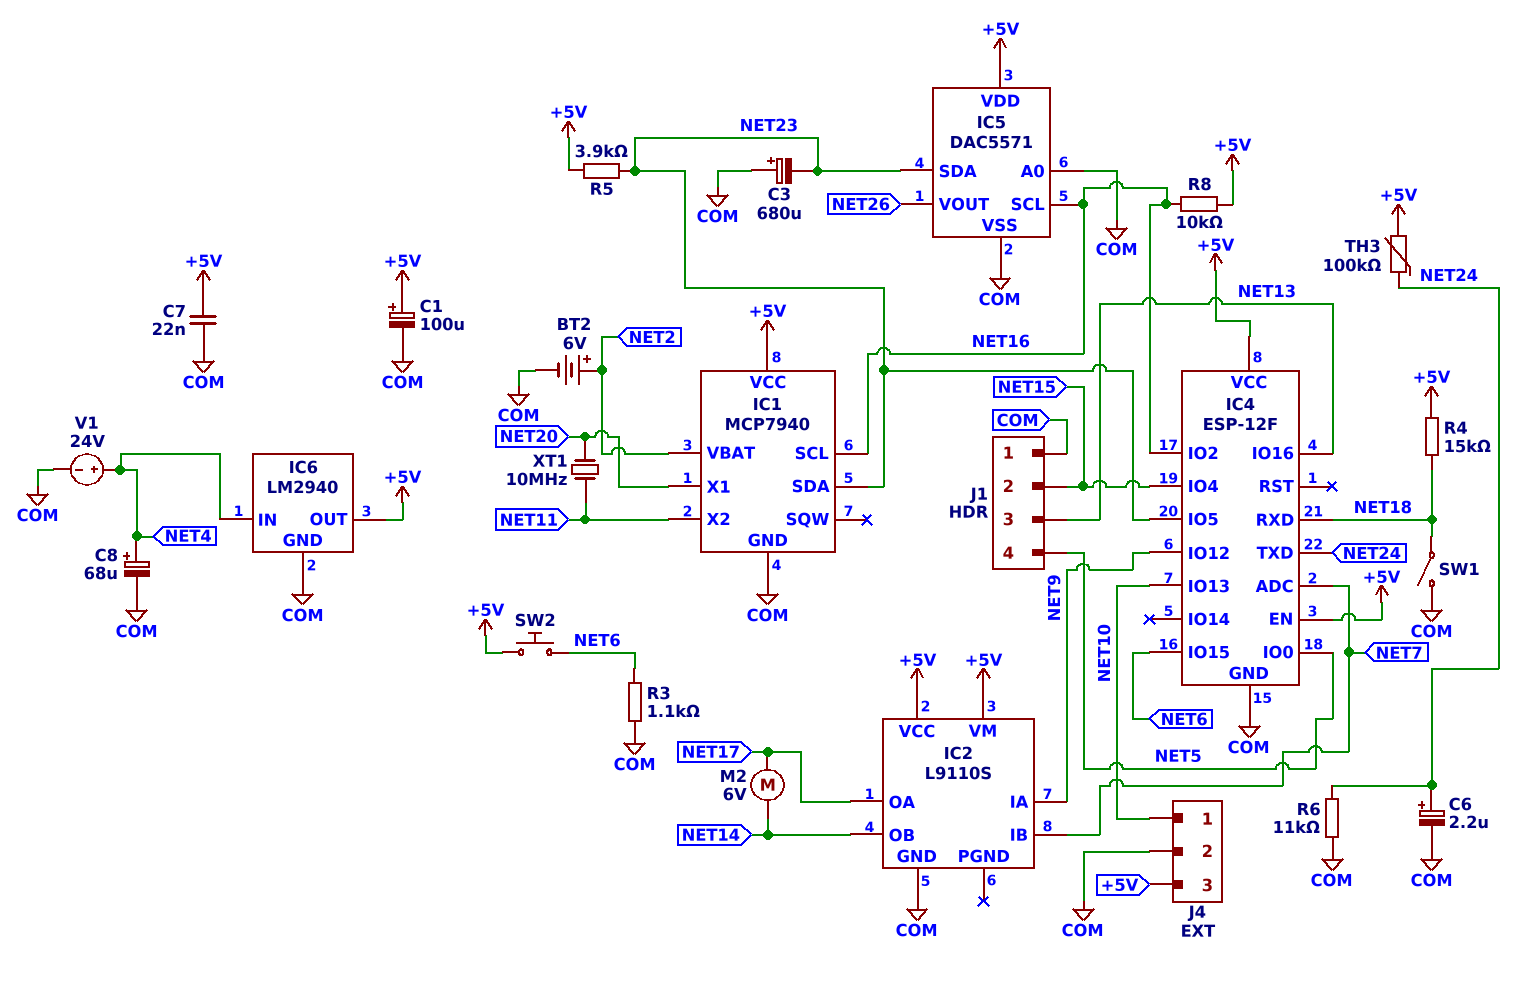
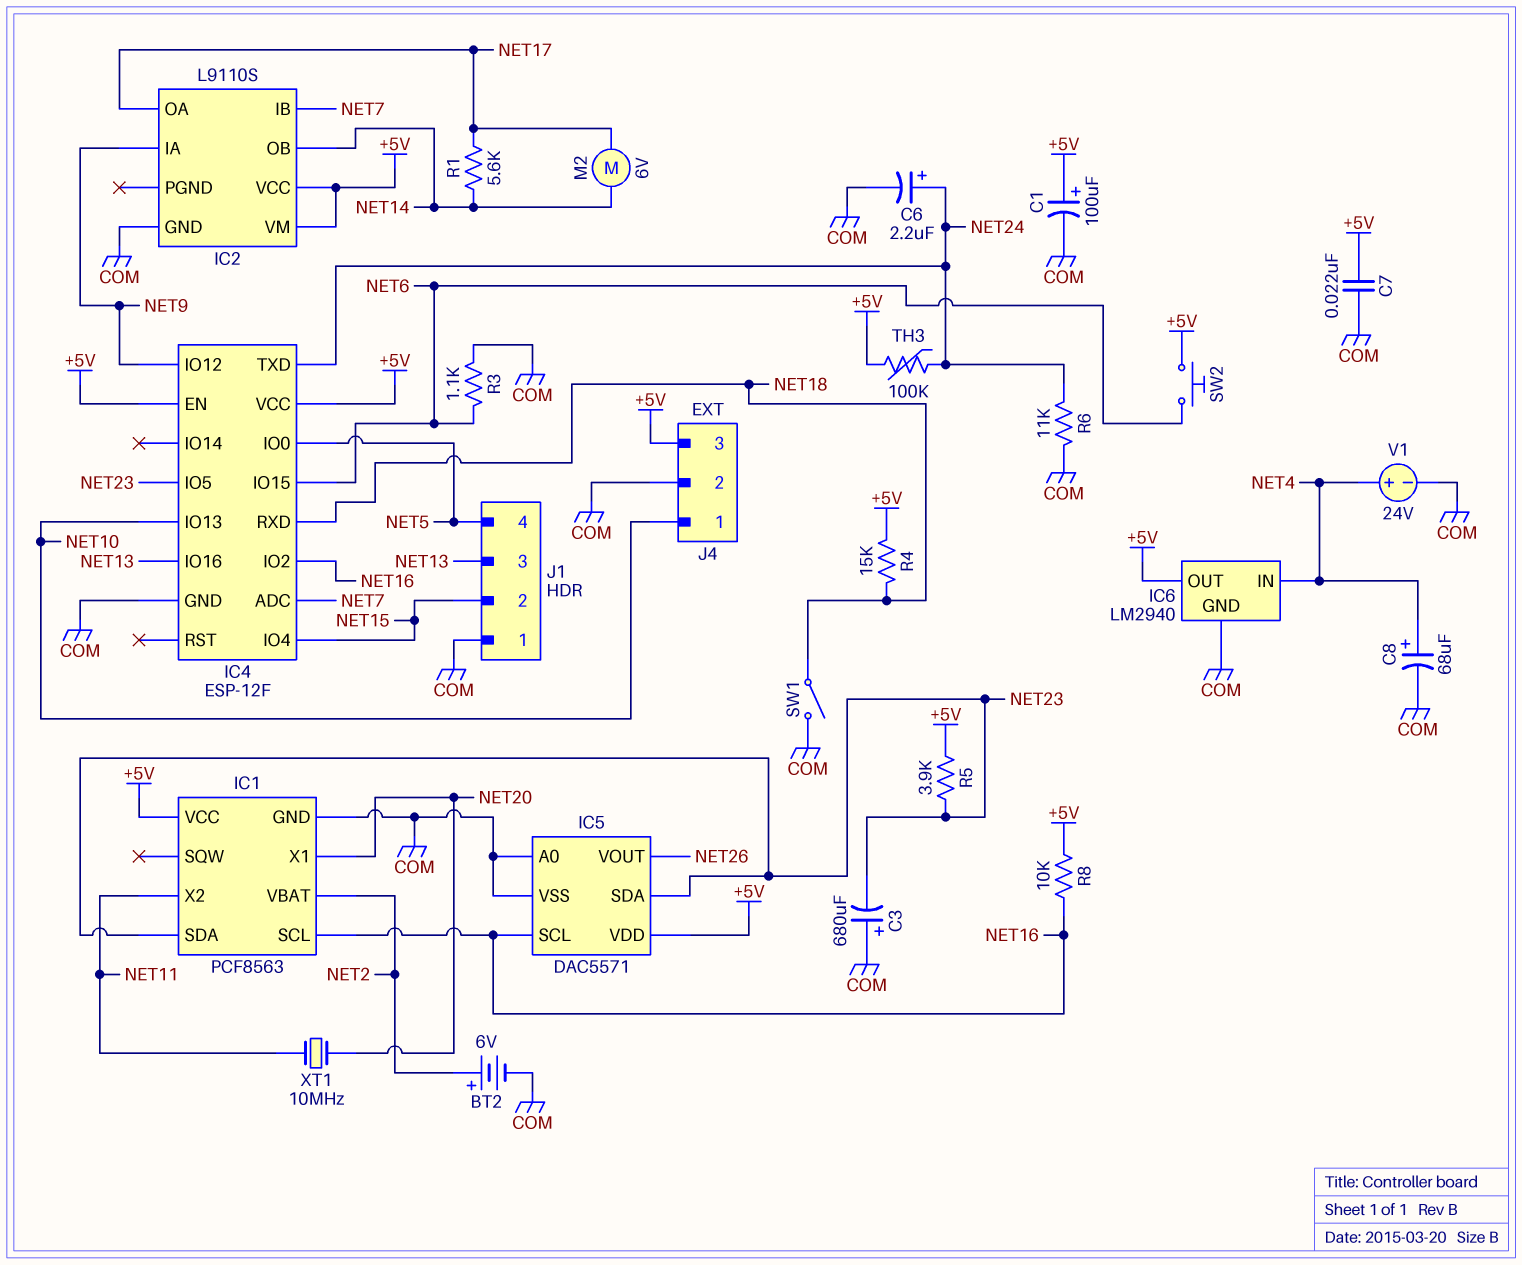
IC1: MCP7940 -> PCF8563
R1: none -> 5.6k (NET14, NET17)

